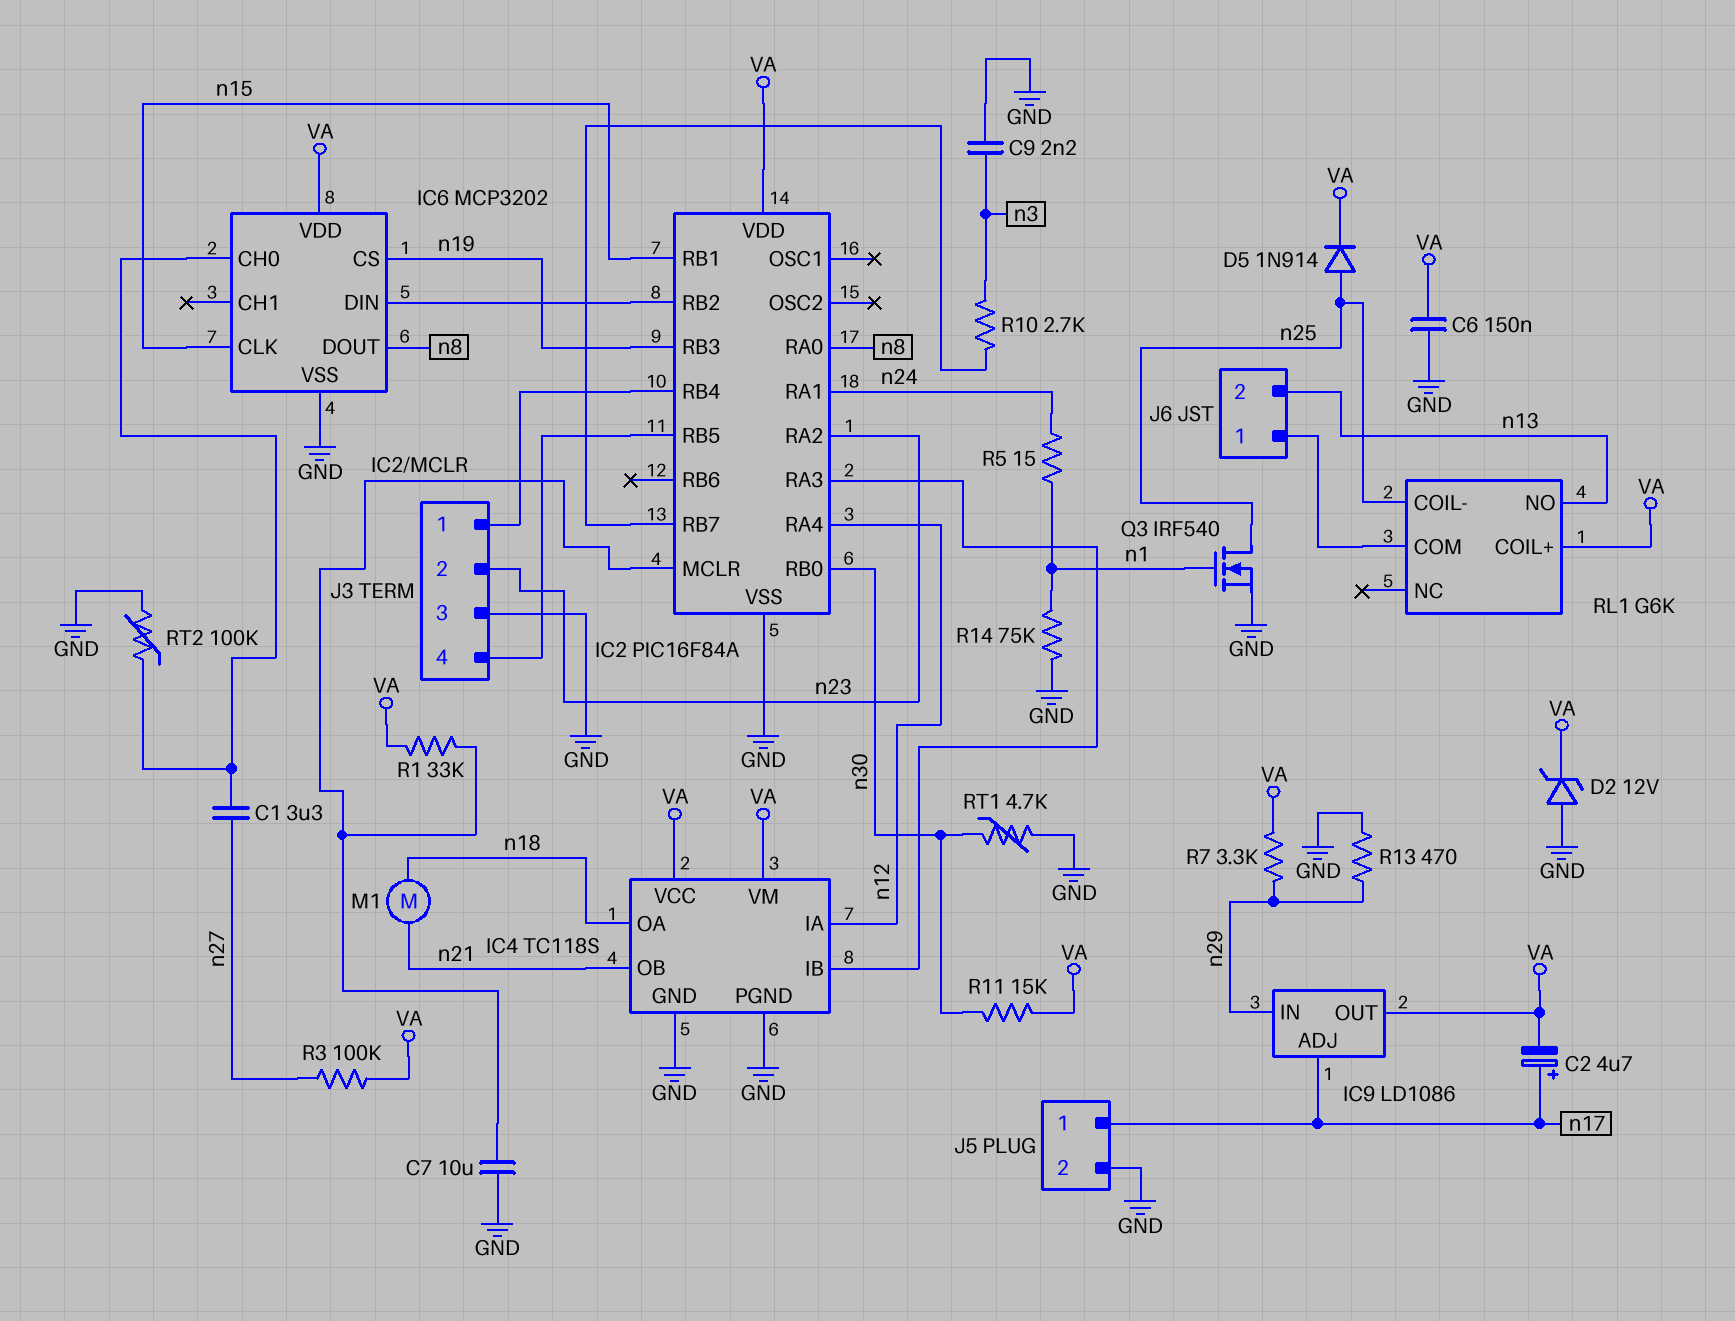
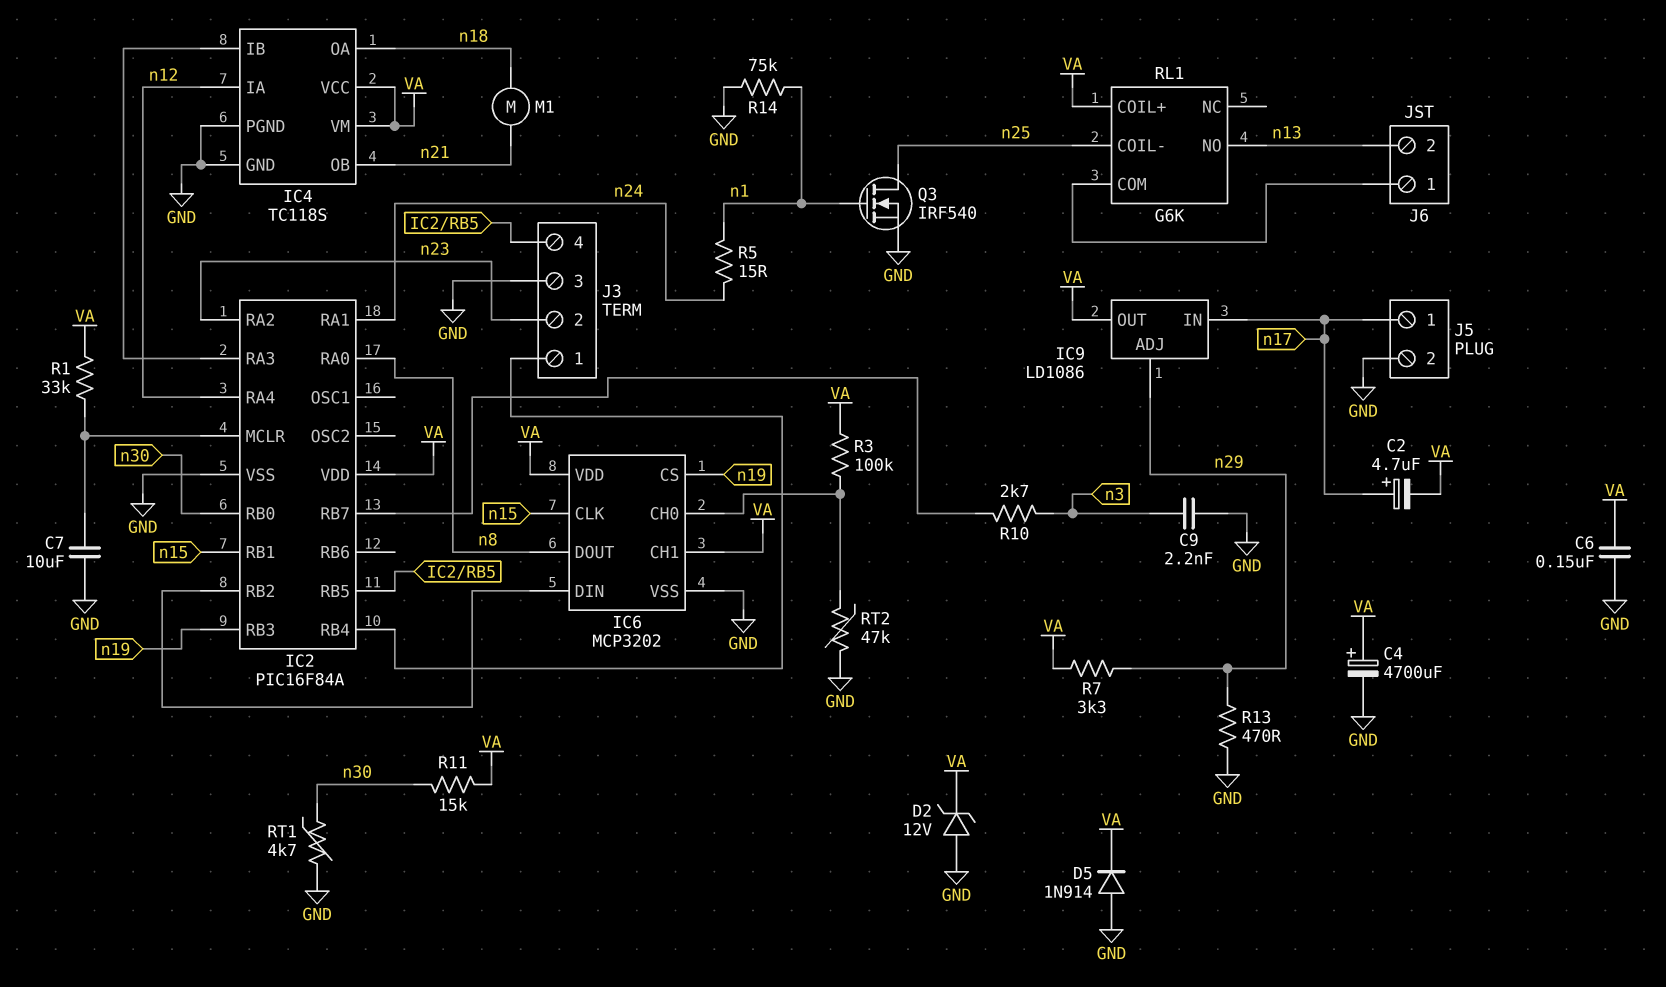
C1: 3.3uF (IC6/CH0, n27) -> none
C4: none -> 4700uF (plus VA, minus GND)
D5: diode 1N914 (A n25, K VA) -> diode 1N914 (A GND, K VA)
IC6 pin CH1: none -> VA
IC9 pin ADJ: n17 -> n29
IC9 pin IN: n29 -> n17
R3: 100k (VA, n27) -> 100k (IC6/CH0, VA)
RT2: 100k (GND, IC6/CH0) -> 47k (GND, IC6/CH0)

